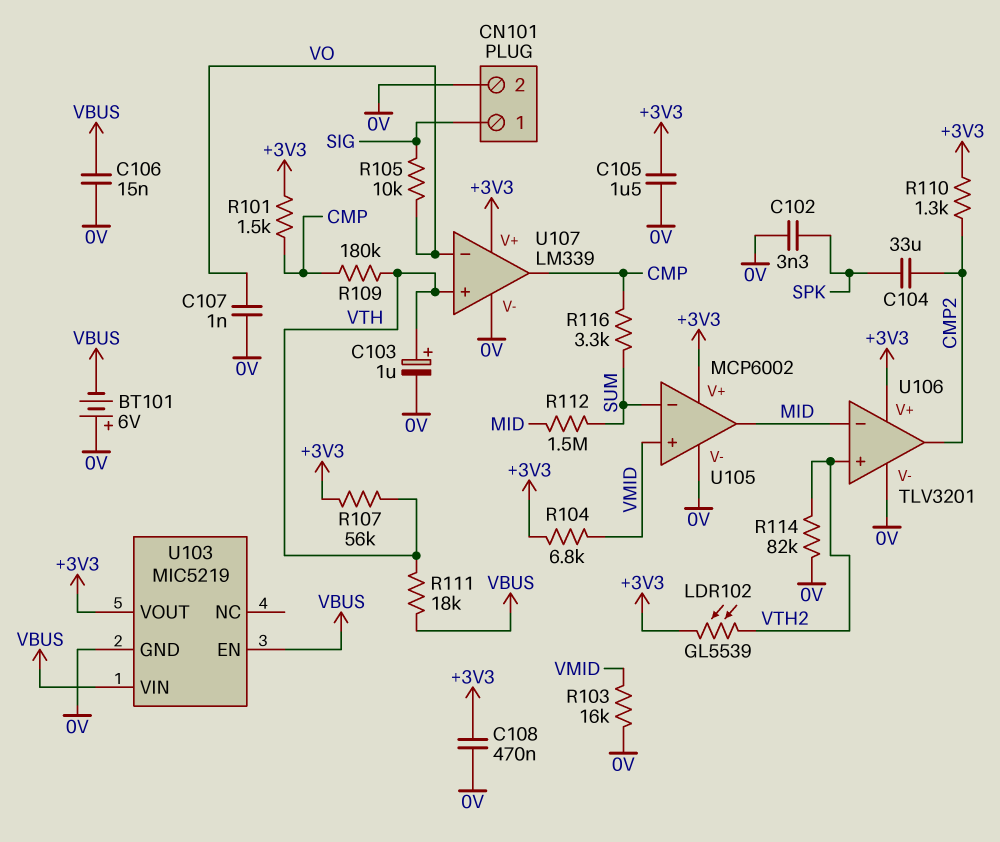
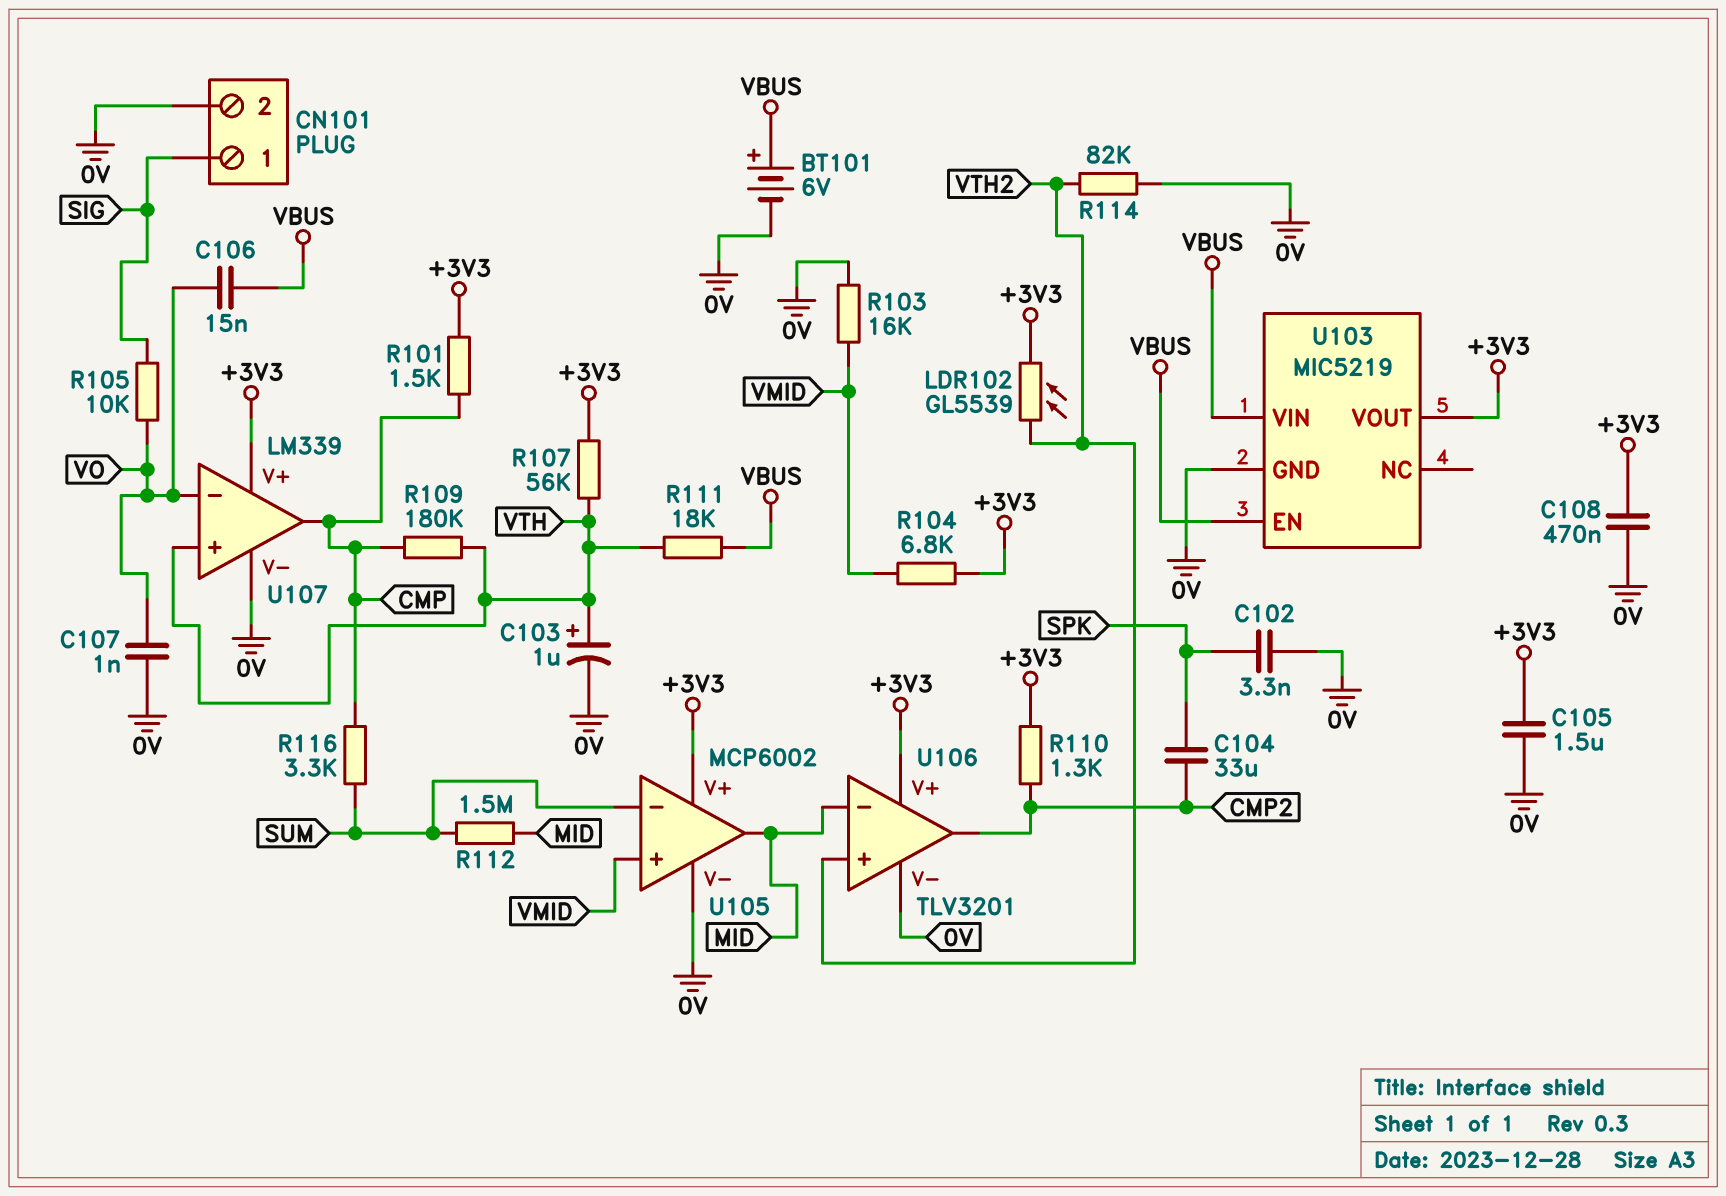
BT101: 6V (plus 0V, minus VBUS) -> 6V (plus VBUS, minus 0V)
C106: 15nF (0V, VBUS) -> 15nF (VBUS, VO)

